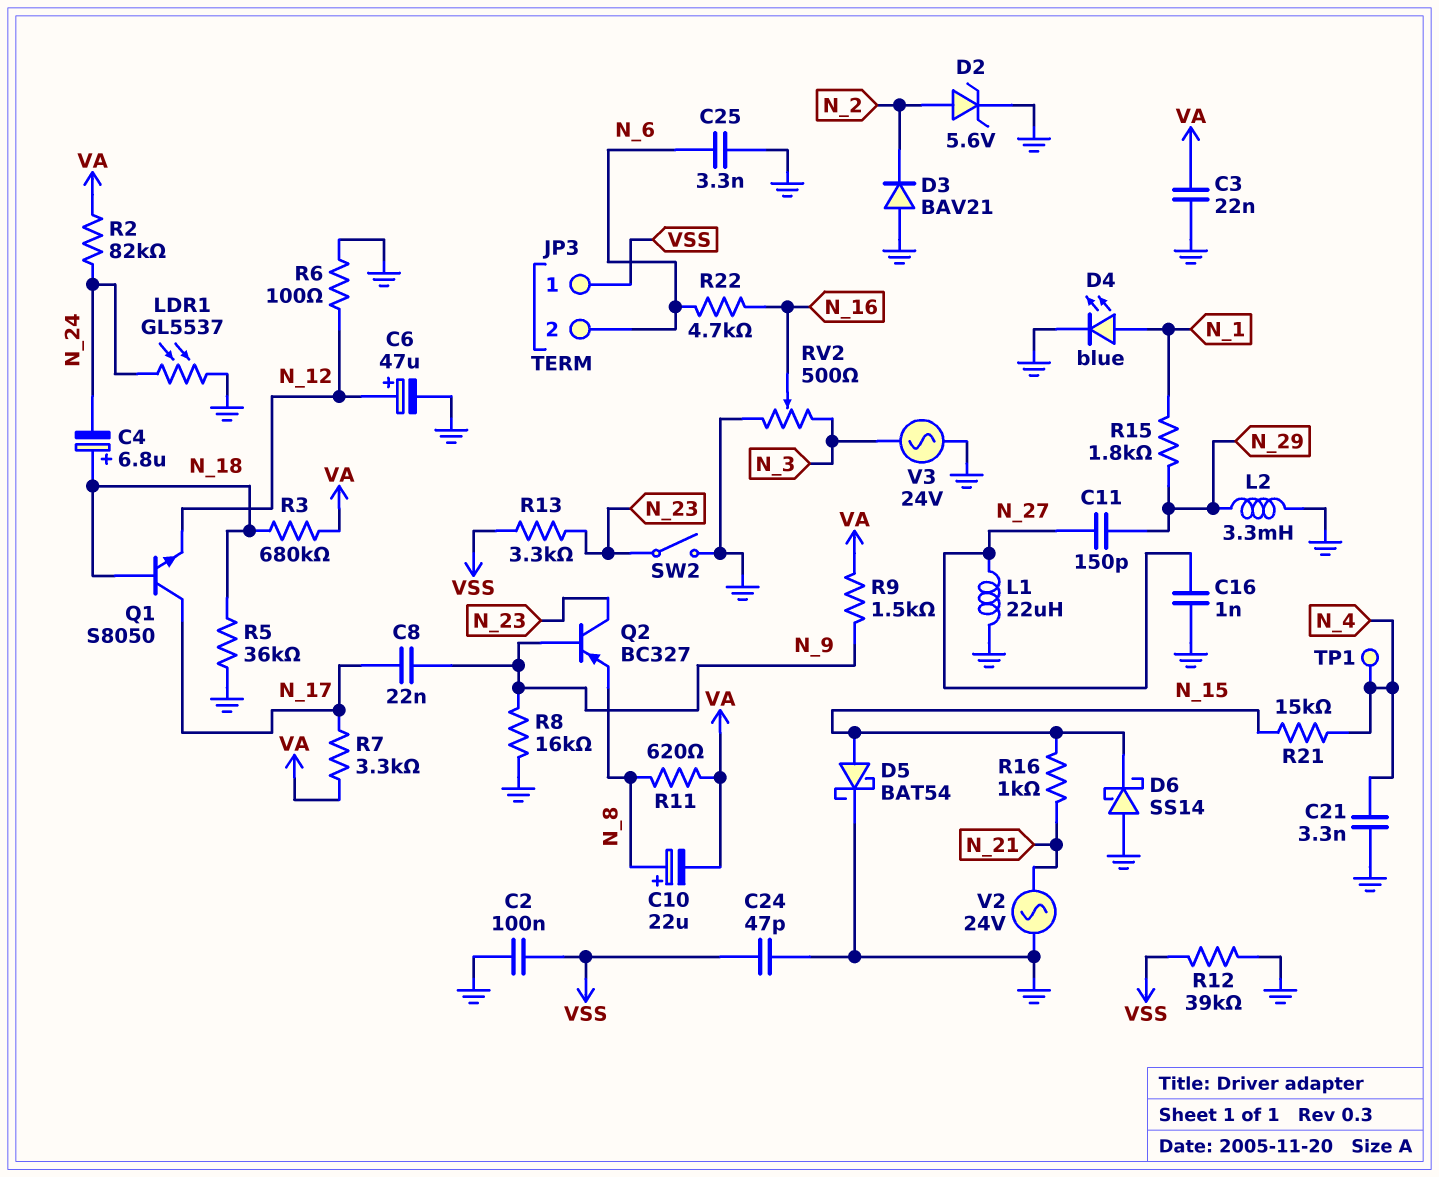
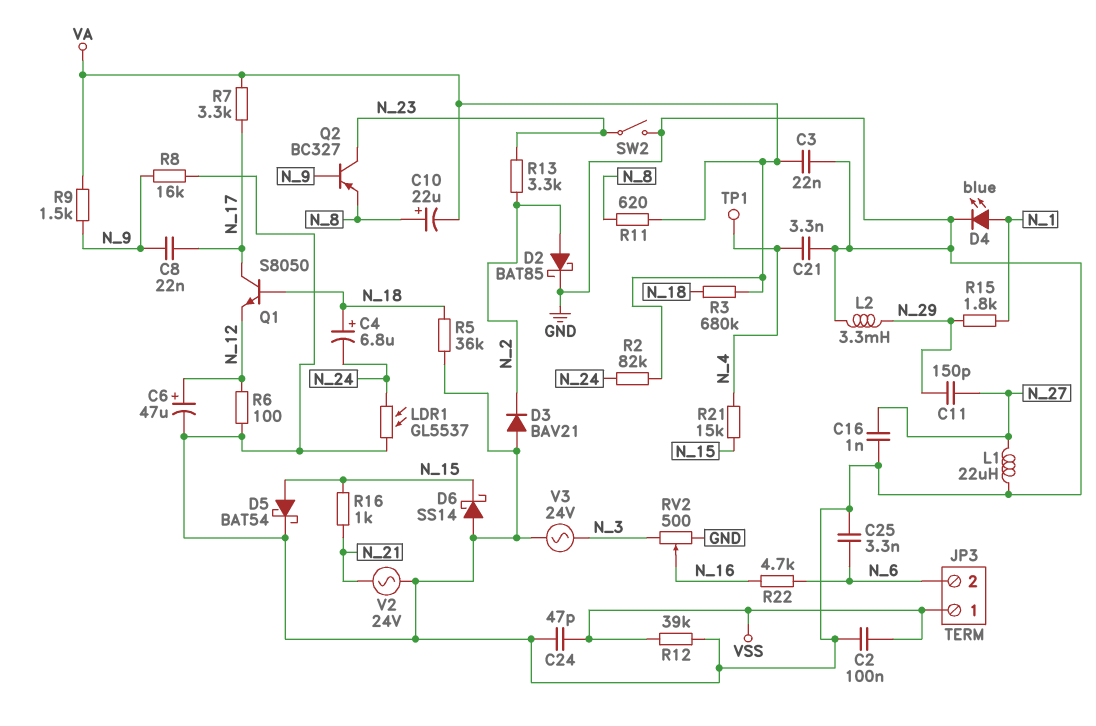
D2: zener 5.6V (A N_2, K GND) -> schottky BAT85 (A N_2, K GND)
R13: 3.3k (N_23, VSS) -> 3.3k (N_2, N_23)

